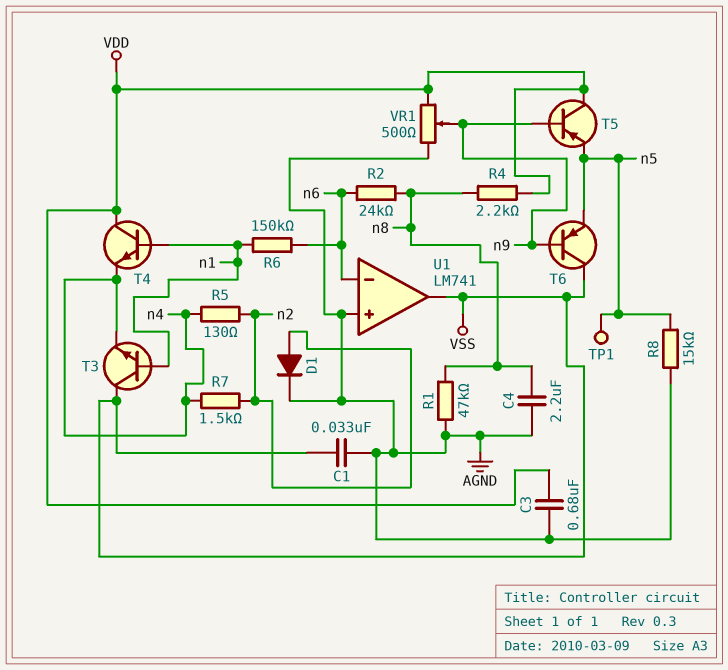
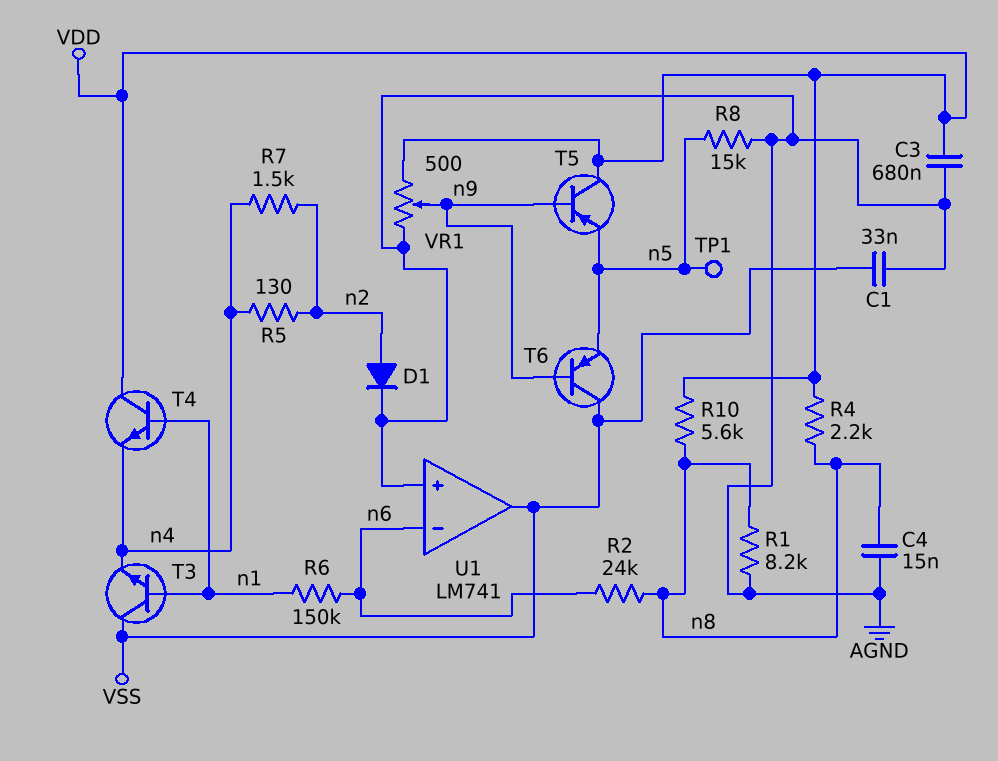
C4: 2.2uF (AGND, n8) -> 15nF (AGND, n8)
R1: 47k (AGND, n8) -> 8.2k (AGND, n8)
R10: none -> 5.6k (VDD, n8)

